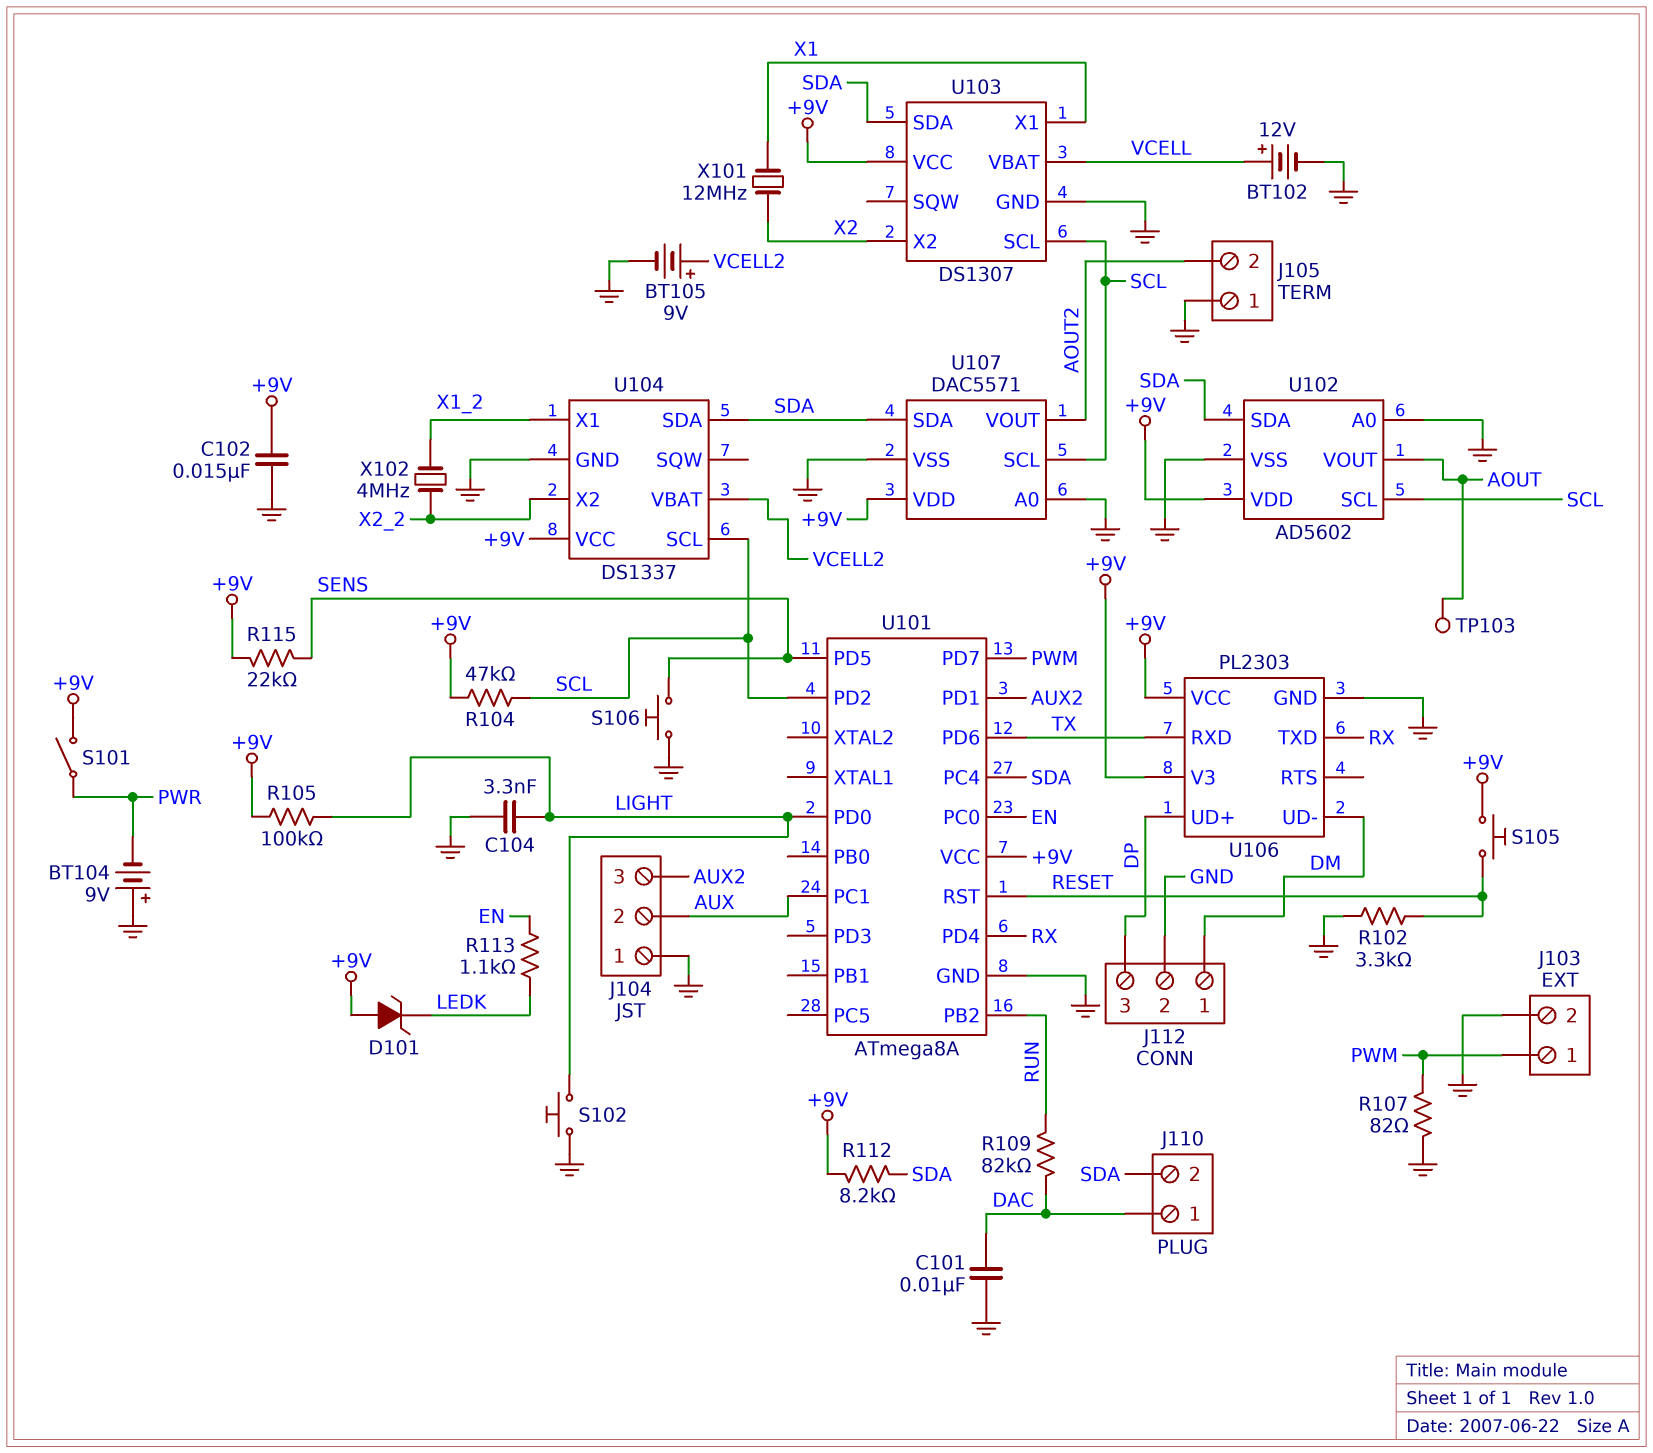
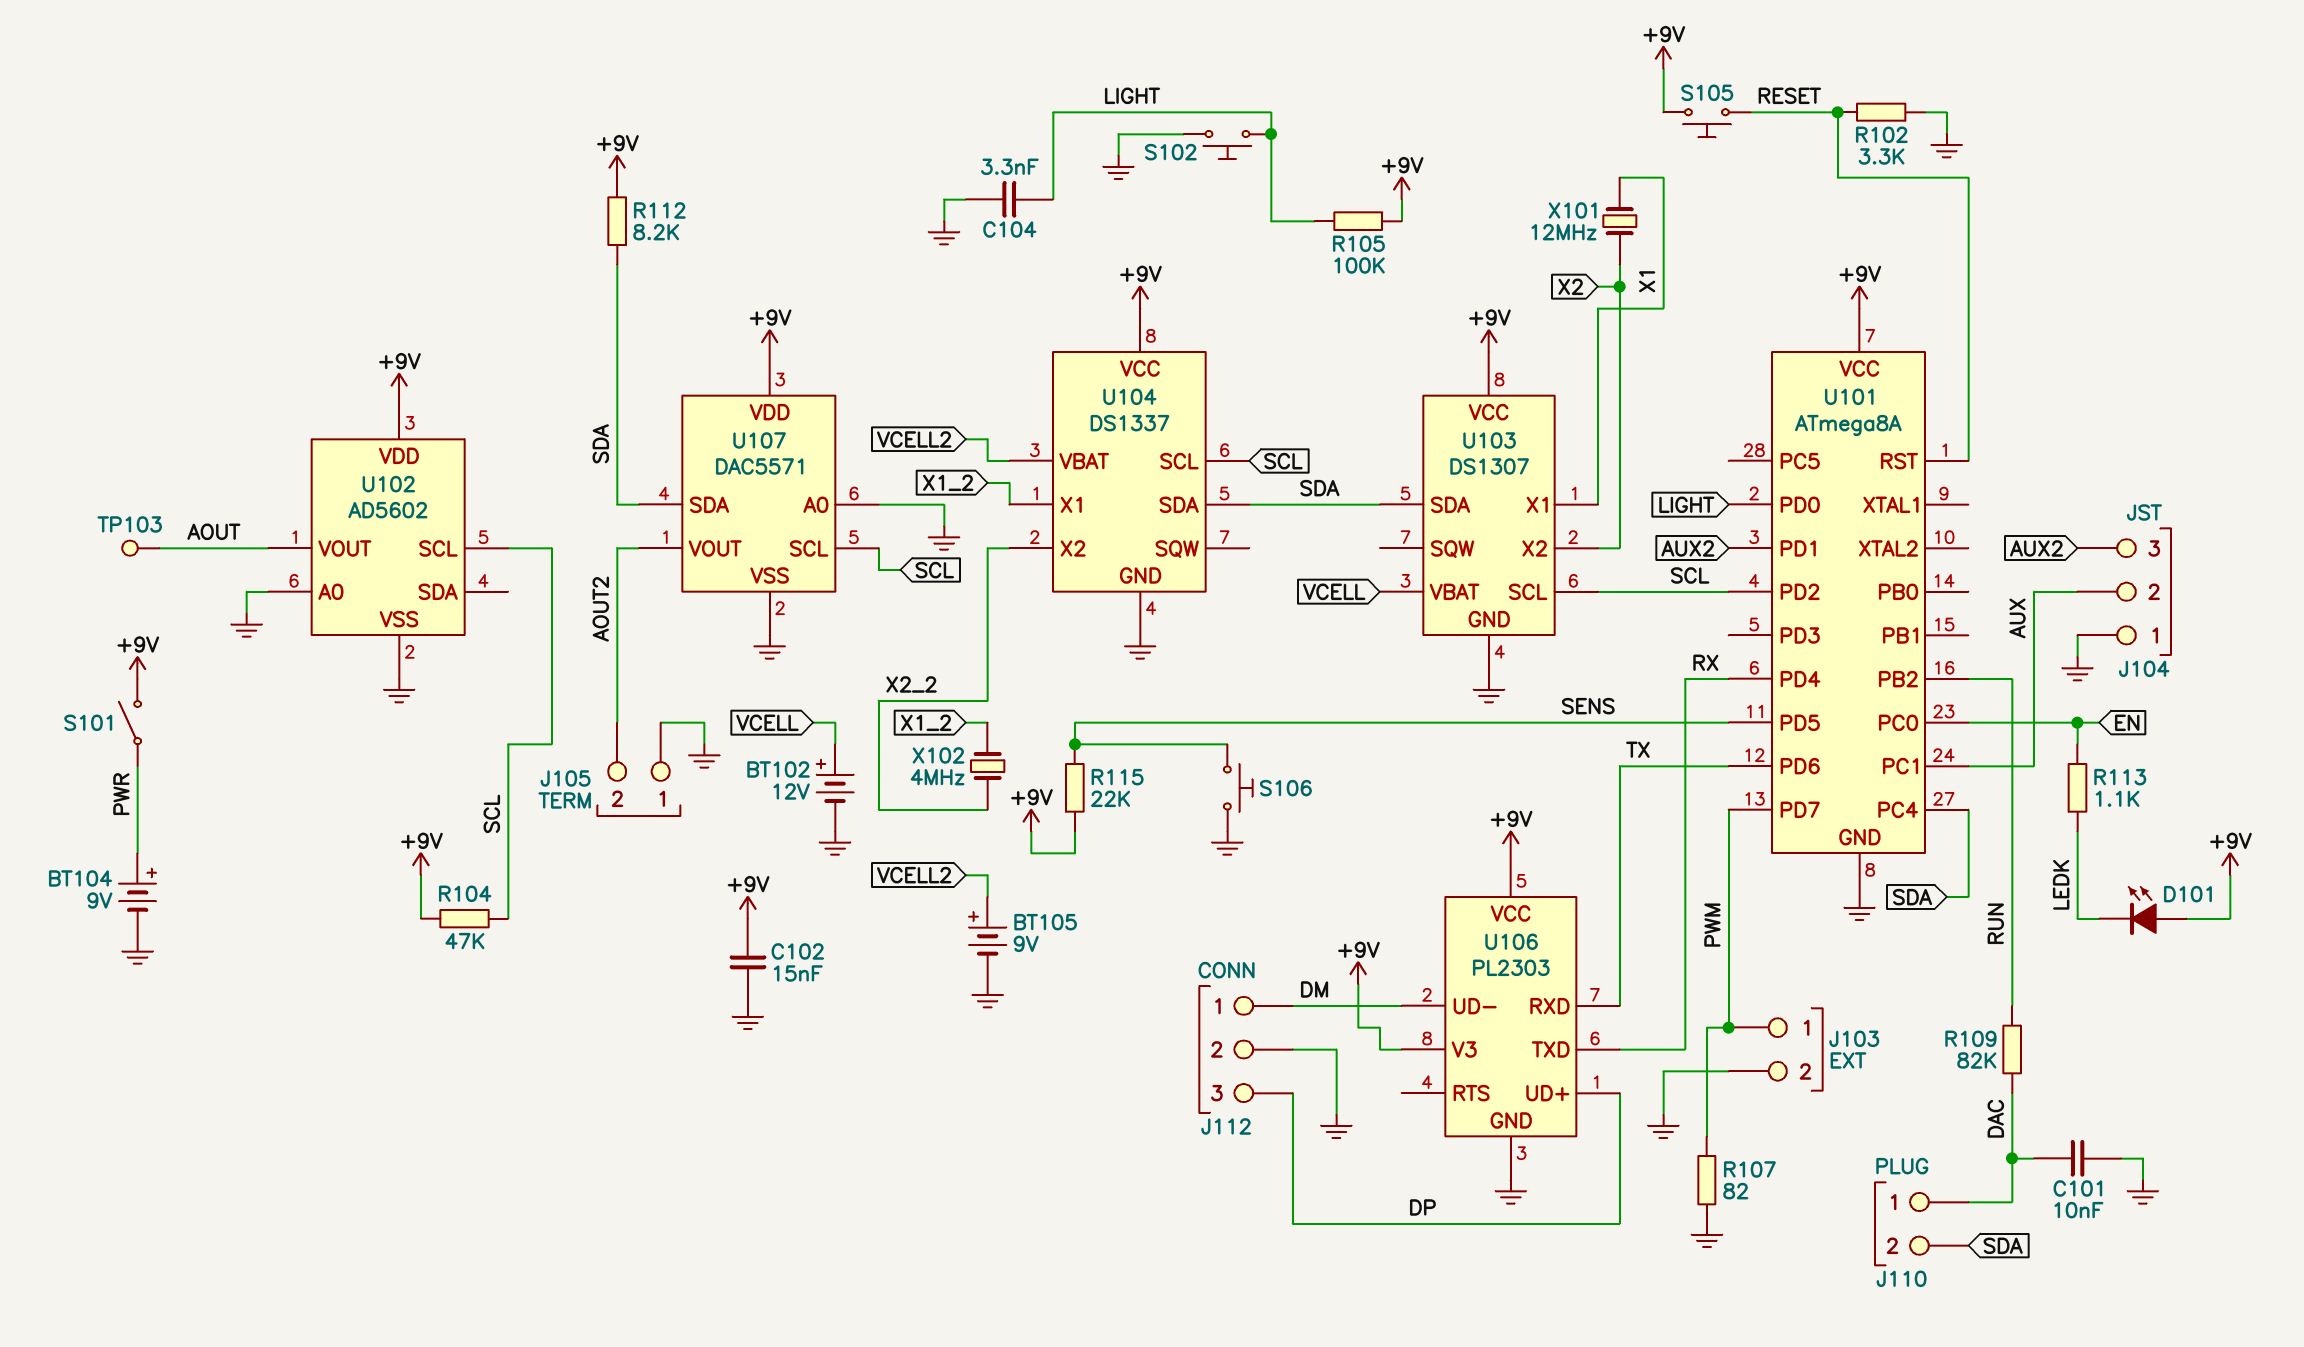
BT104: 9V (plus GND, minus PWR) -> 9V (plus PWR, minus GND)
D101: zener (A +9V, K LEDK) -> LED (A +9V, K LEDK)
U102 pin SDA: SDA -> none

